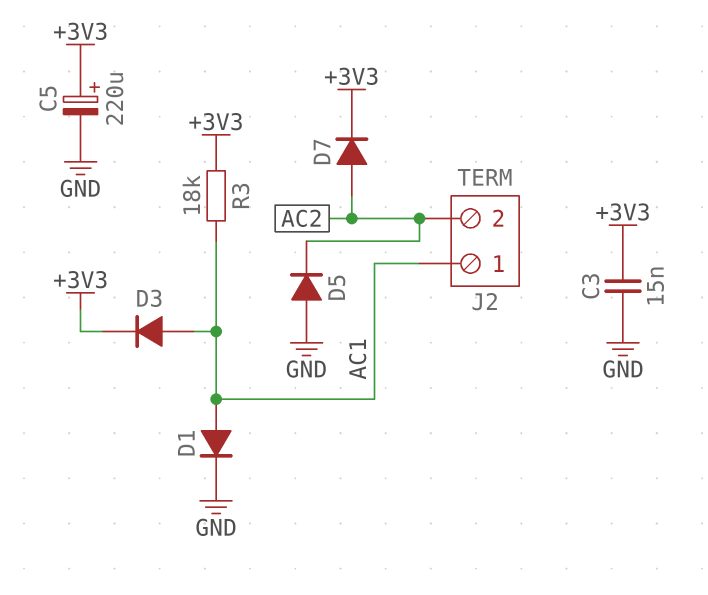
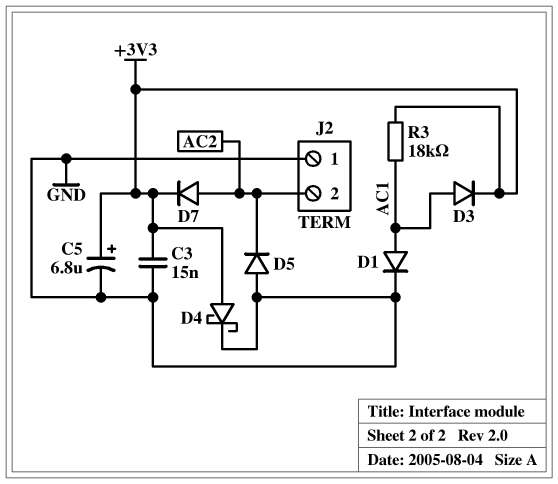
C5: 220uF (plus +3V3, minus GND) -> 6.8uF (plus +3V3, minus GND)
D4: none -> schottky (A +3V3, K GND)
J2 pin 1: AC1 -> GND

